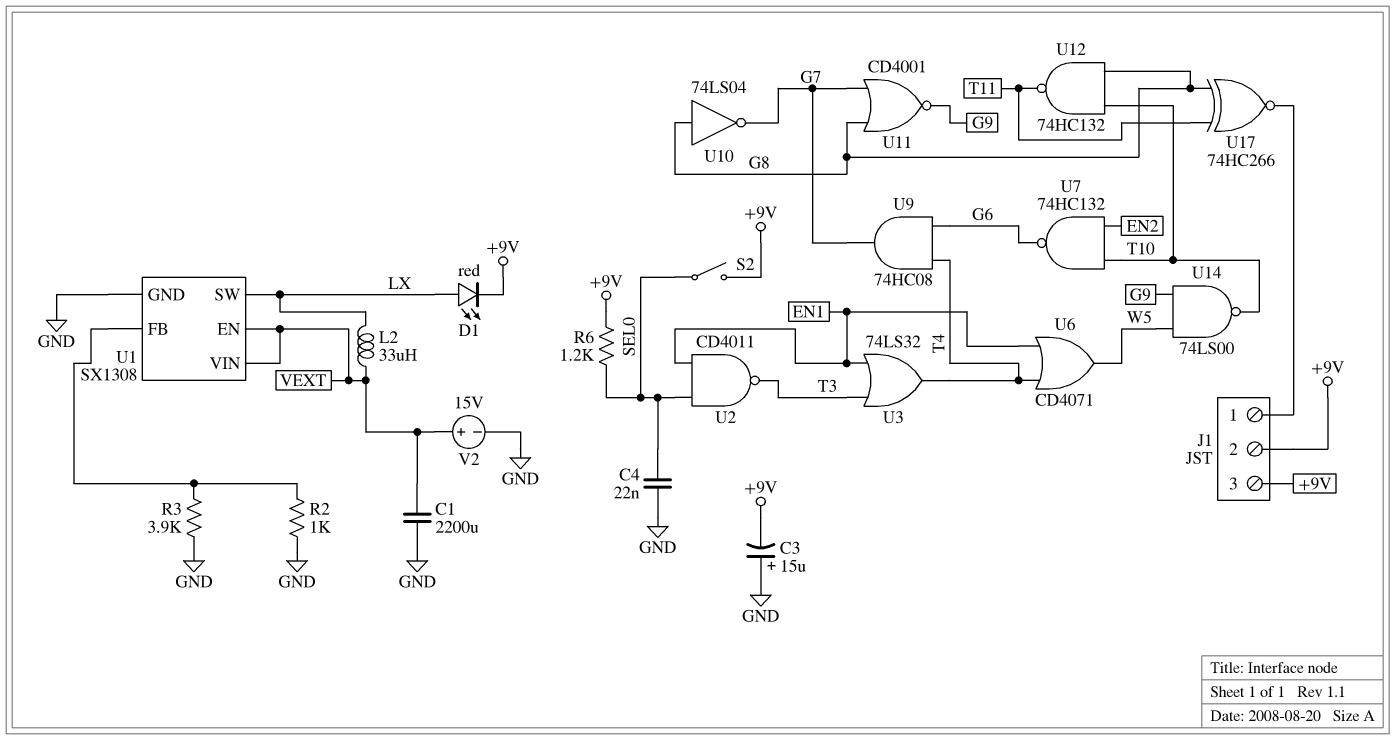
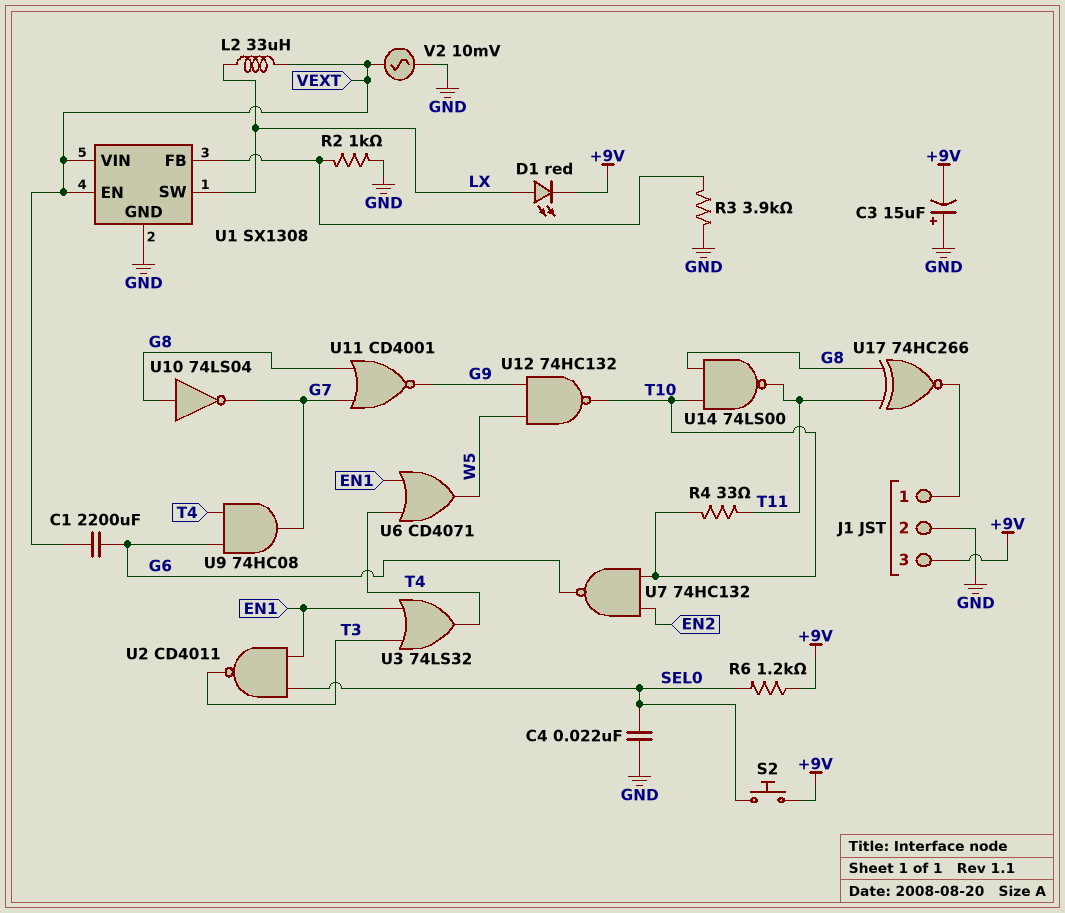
C1: 2200uF (GND, VEXT) -> 2200uF (G6, VEXT)
J1 pin 2: +9V -> GND
R4: none -> 33 (T10, T11)
S2: switch (+9V, SEL0) -> button (+9V, SEL0)
U12: NAND 74HC132 (in G8, in T10, out T11) -> NAND 74HC132 (in G9, in W5, out T10)
U14: NAND 74LS00 (in G9, in W5, out T10) -> NAND 74LS00 (in G8, in T10, out T11)
V2: 15V (plus VEXT, minus GND) -> AC 10mV (GND, VEXT)

